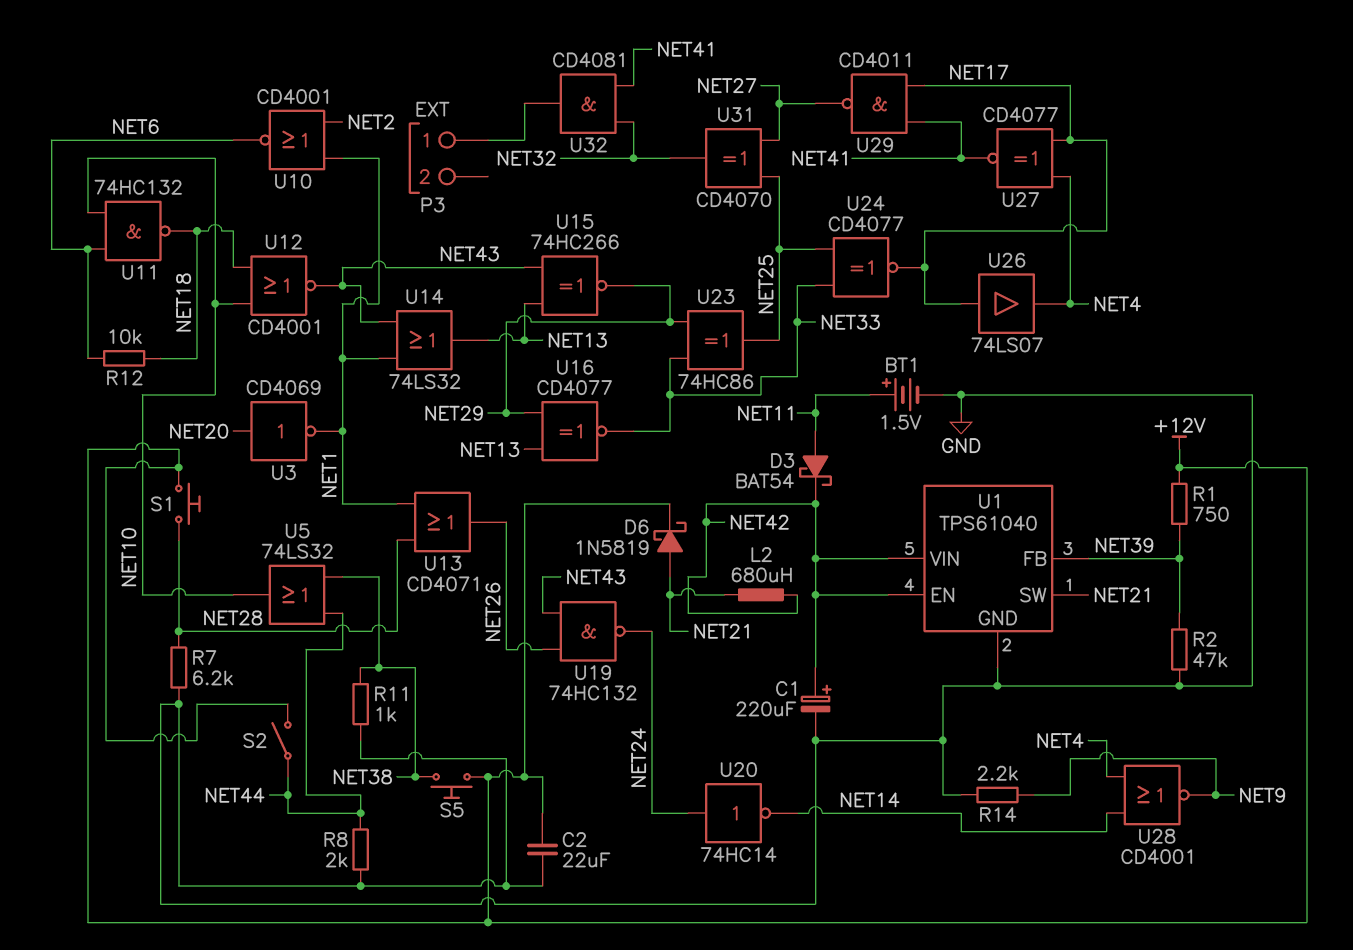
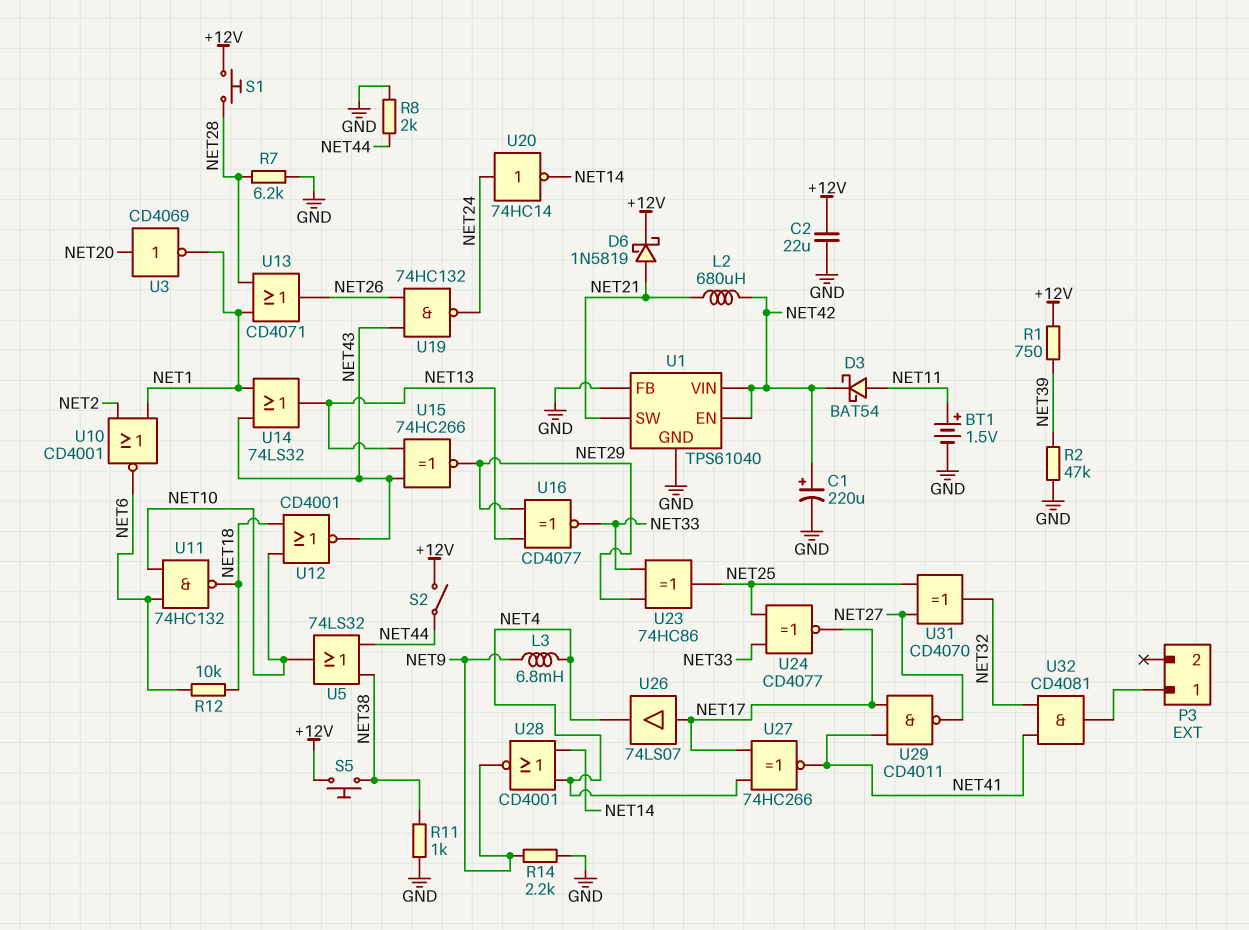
L3: none -> 6.8mH (NET4, NET9)
U1 pin FB: NET39 -> GND
U27: XNOR CD4077 (in NET4, in NET17, out NET41) -> XNOR 74HC266 (in NET4, in NET17, out NET41)

